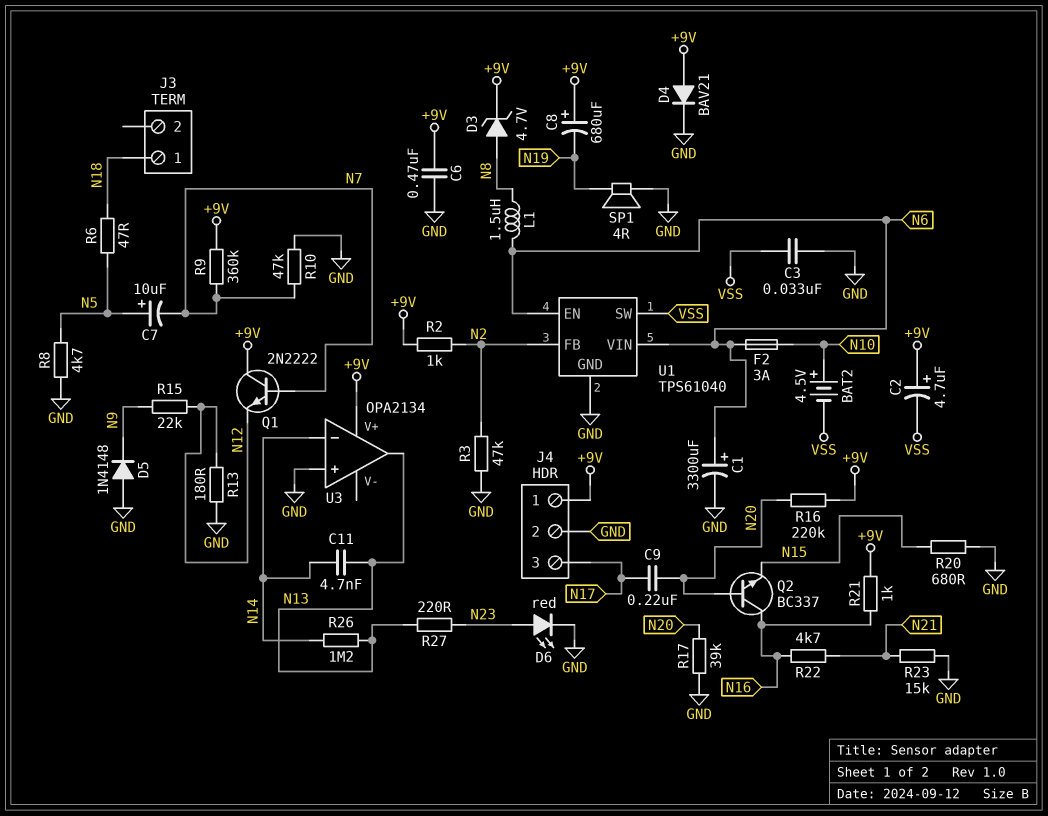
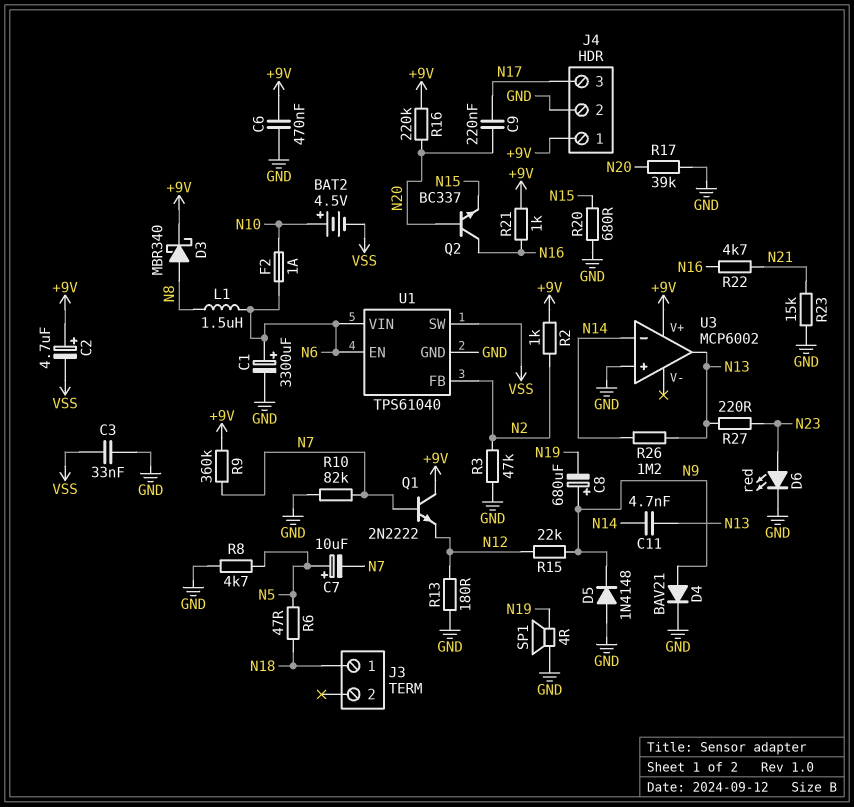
C8: 680uF (plus +9V, minus N19) -> 680uF (plus N9, minus N19)
D3: zener 4.7V (A N8, K +9V) -> schottky MBR340 (A N8, K +9V)
D4: diode BAV21 (A +9V, K GND) -> diode BAV21 (A N9, K GND)
F2: 3A (N6, N10) -> 1A (N6, N10)
R10: 47k (GND, N7) -> 82k (GND, N7)
U3: OPA2134 -> MCP6002

